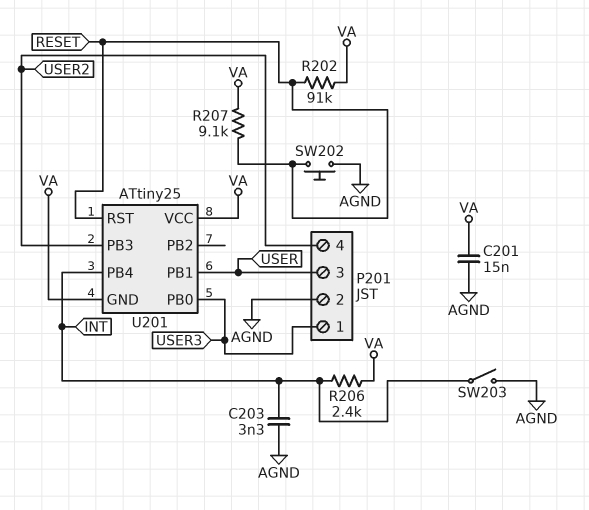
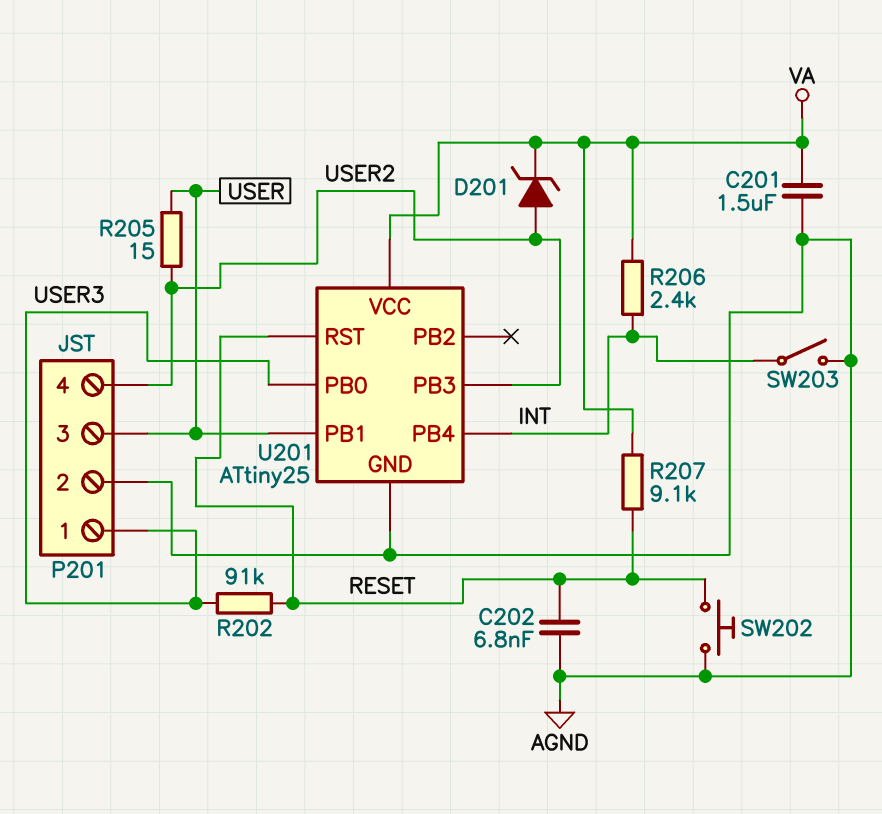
C201: 15nF (AGND, VA) -> 1.5uF (AGND, VA)
C202: none -> 6.8nF (AGND, RESET)
C203: 3.3nF (AGND, INT) -> none
D201: none -> zener (A USER2, K VA)
R202: 91k (RESET, VA) -> 91k (RESET, USER3)
R205: none -> 15 (USER, USER2)
U201 pin GND: VA -> AGND

